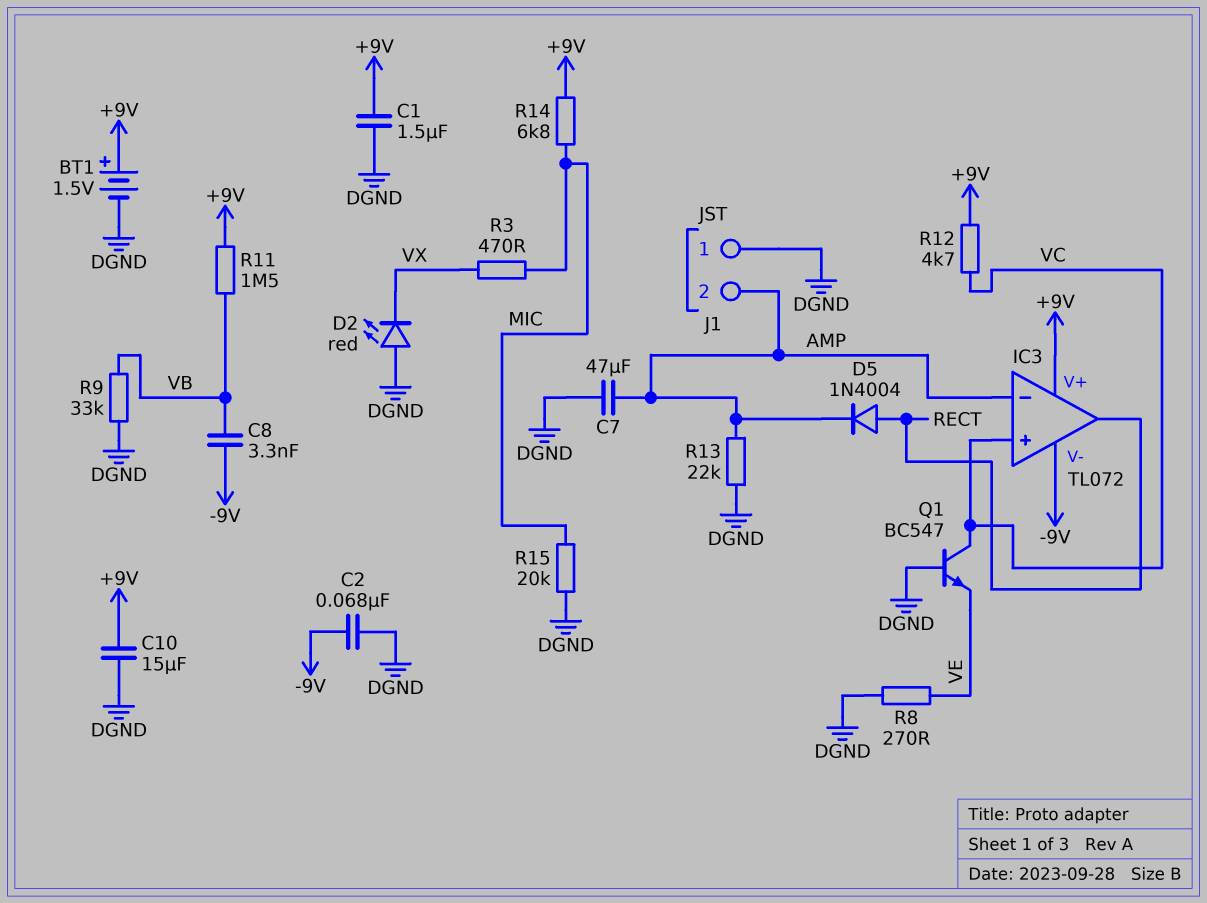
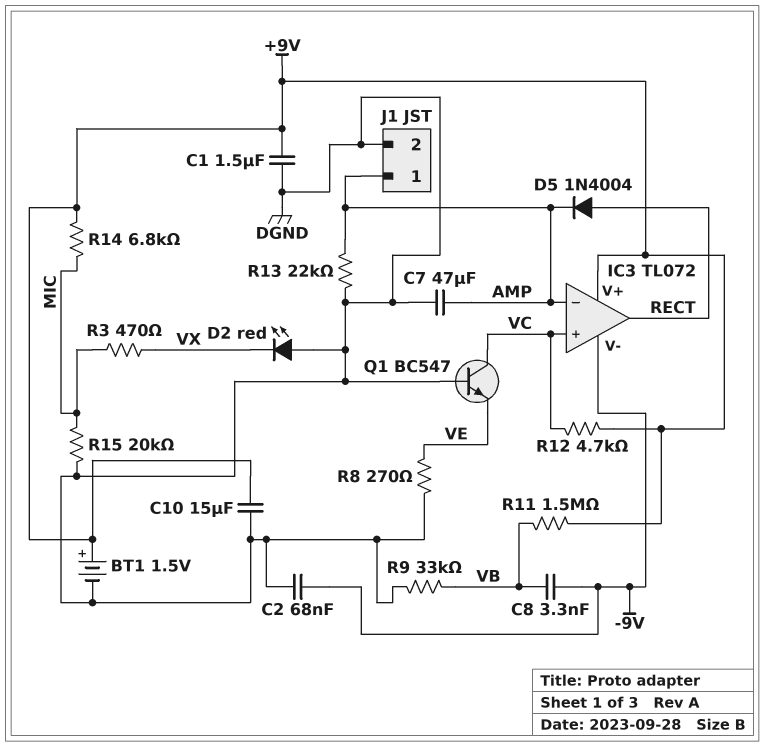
J1 pin 1: DGND -> AMP
J1 pin 2: AMP -> DGND

